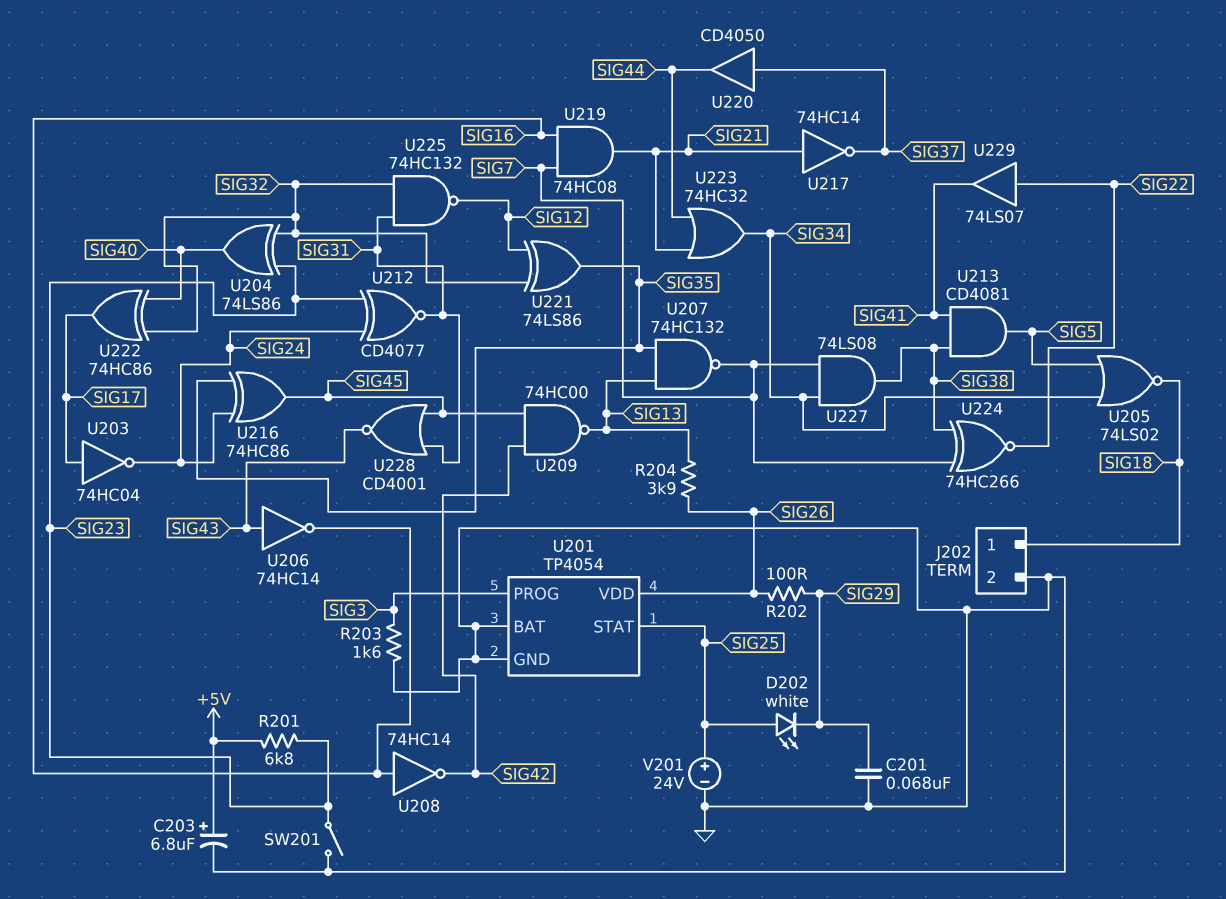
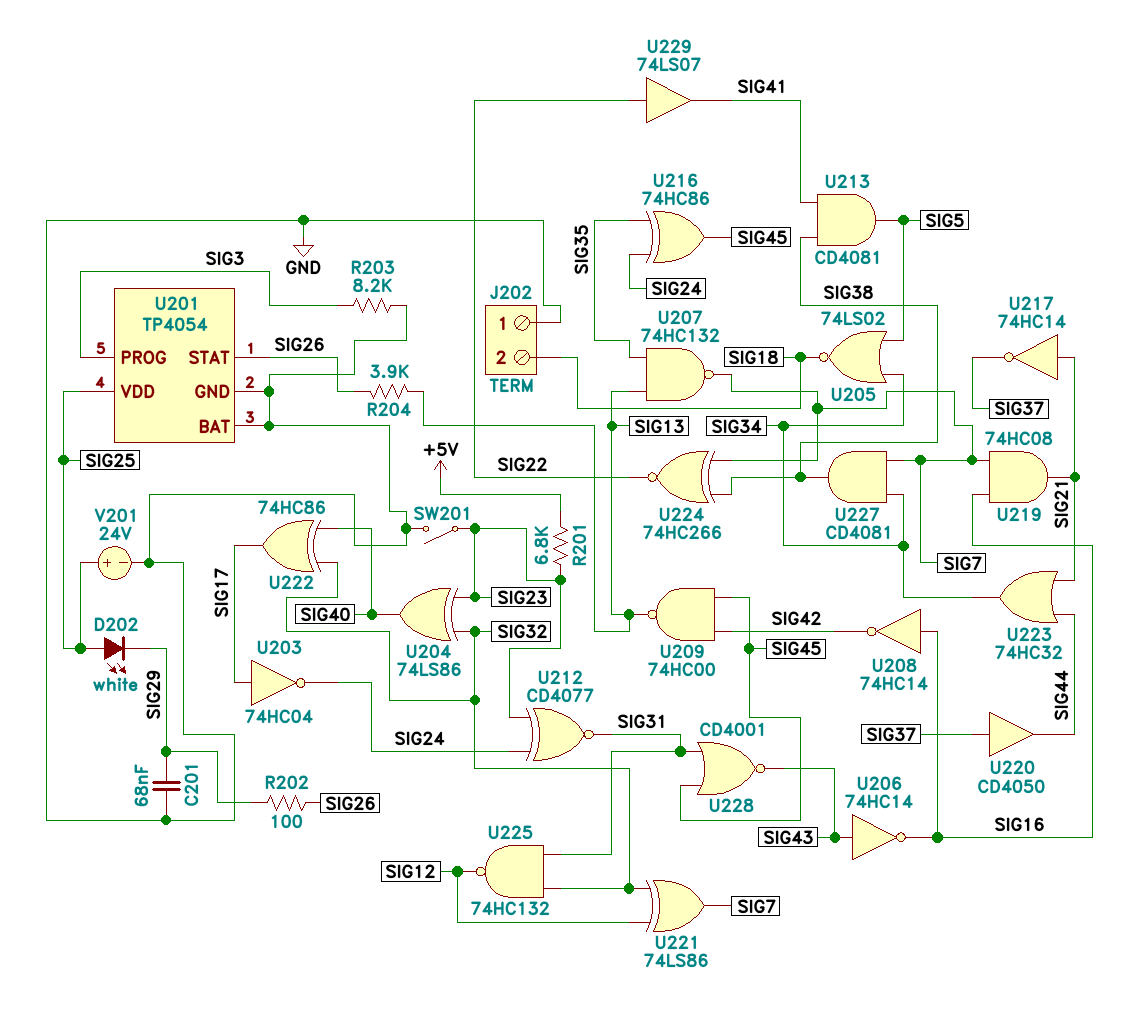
C203: 6.8uF (plus +5V, minus GND) -> none
J202 pin 1: SIG18 -> GND
J202 pin 2: GND -> SIG18
R203: 1.6k (GND, SIG3) -> 8.2k (GND, SIG3)
U201 pin STAT: SIG25 -> SIG26
U201 pin VDD: SIG26 -> SIG25
U221: XOR 74LS86 (in SIG12, in SIG32, out SIG35) -> XOR 74LS86 (in SIG12, in SIG32, out SIG7)
U227: AND 74LS08 (in SIG7, in SIG34, out SIG38) -> AND CD4081 (in SIG7, in SIG34, out SIG38)

